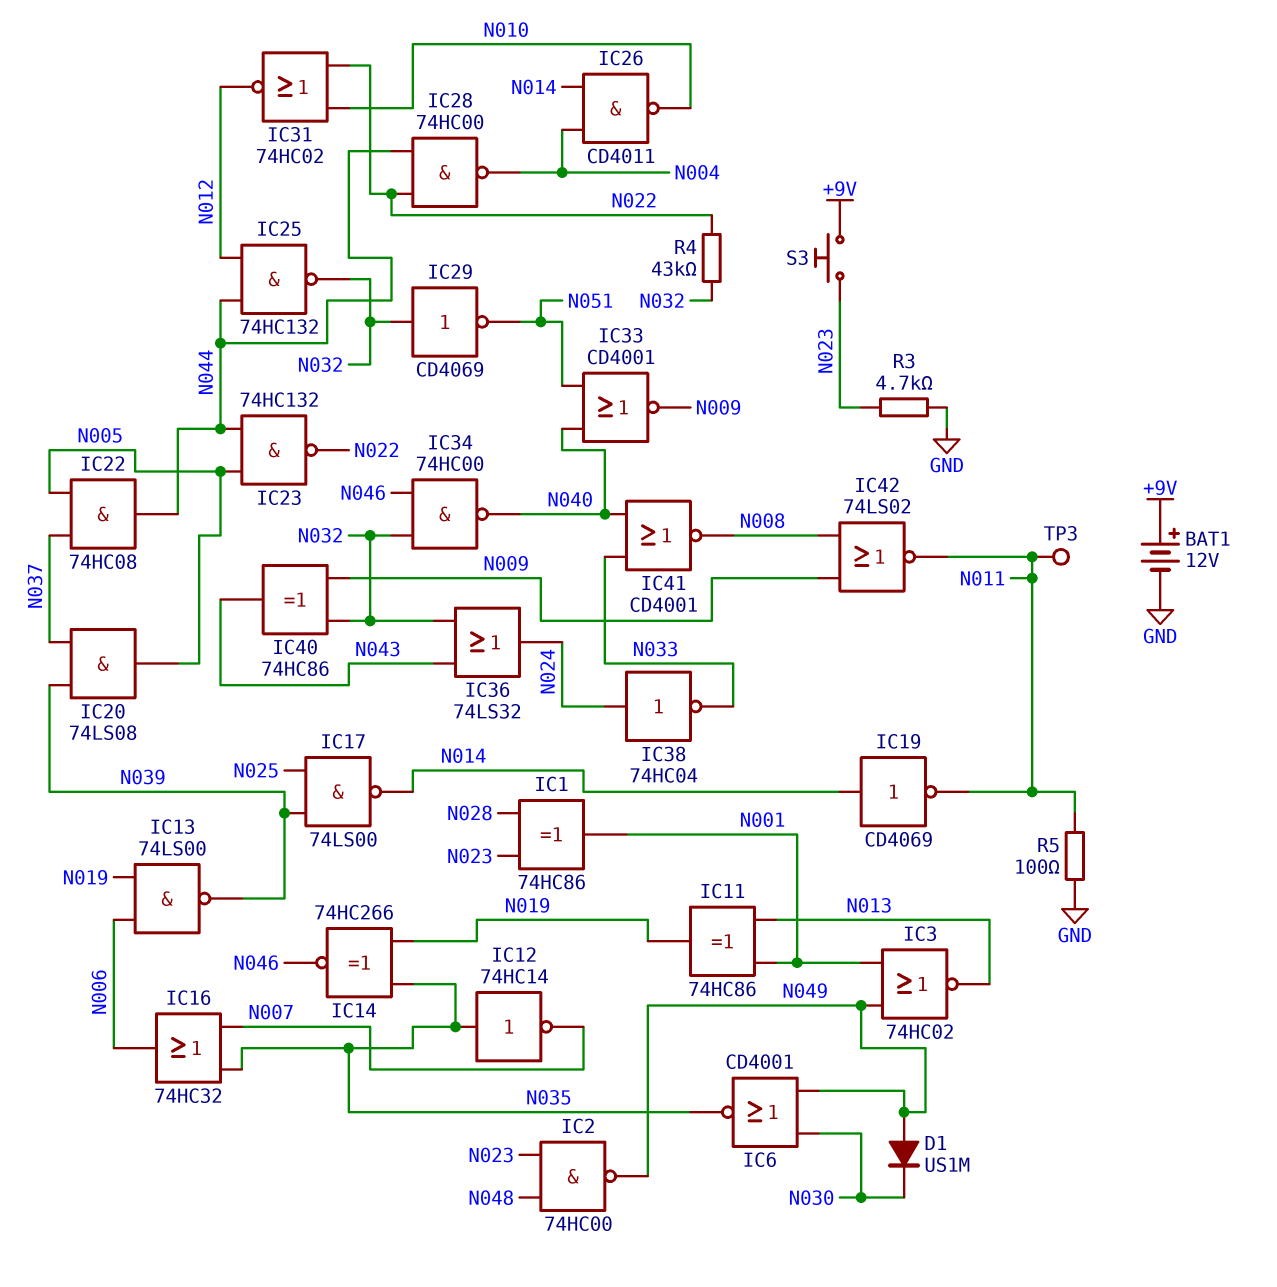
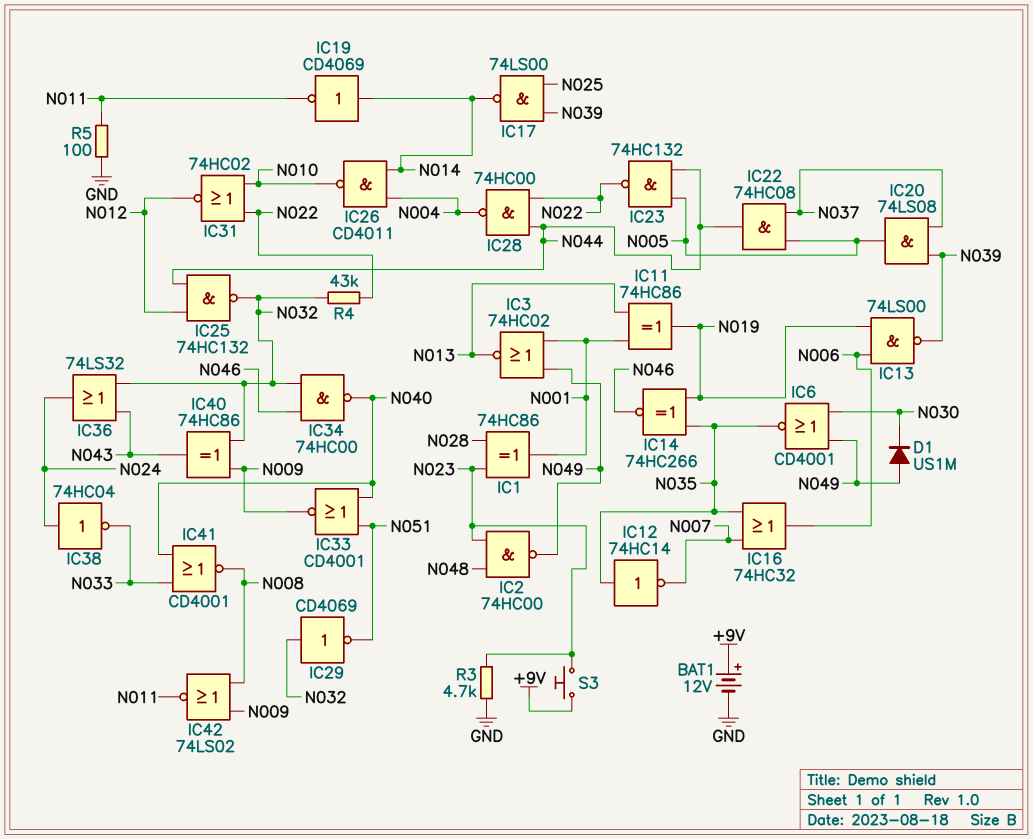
TP3: test point (N011) -> none

